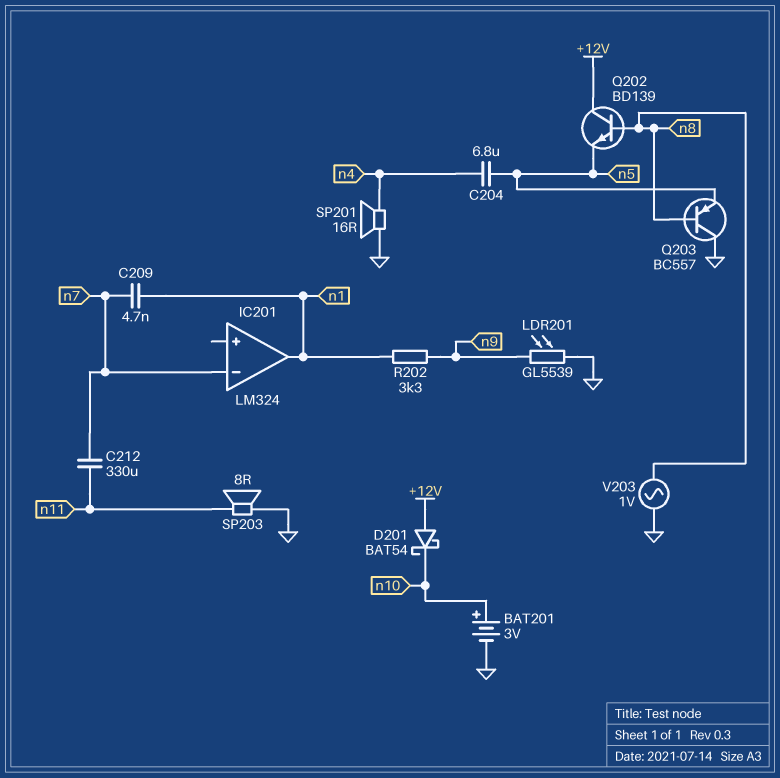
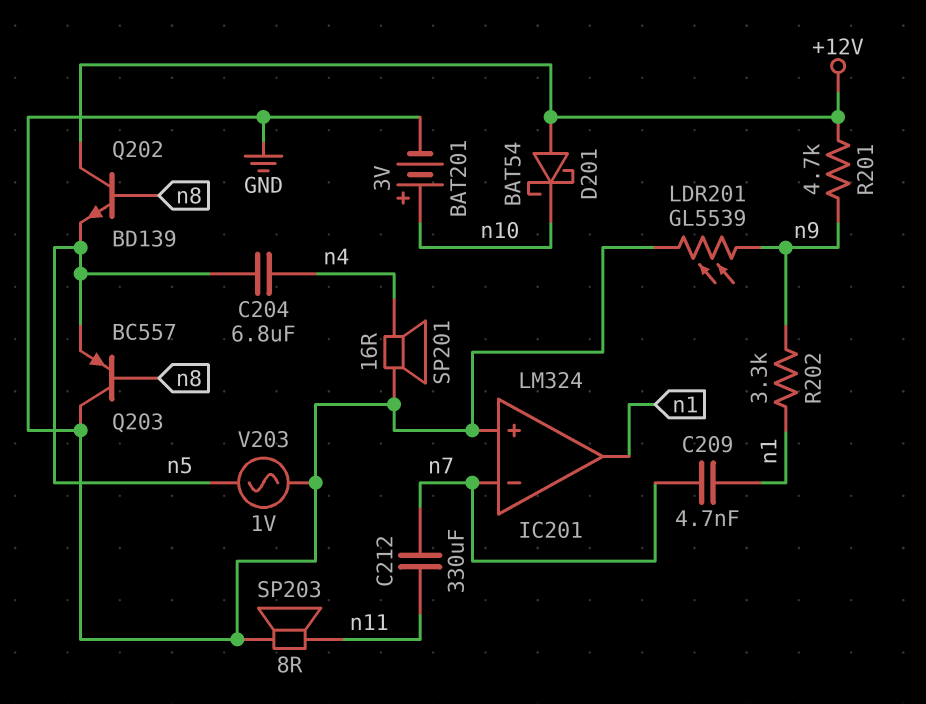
IC201 pin in+: none -> GND
R201: none -> 4.7k (+12V, n9)
V203: AC 1V (GND, n8) -> AC 1V (GND, n5)

